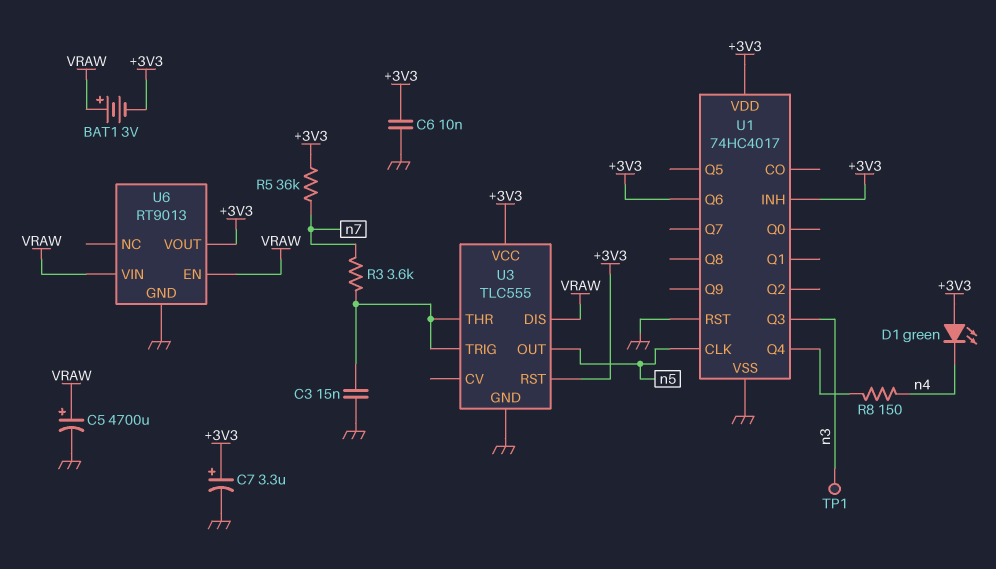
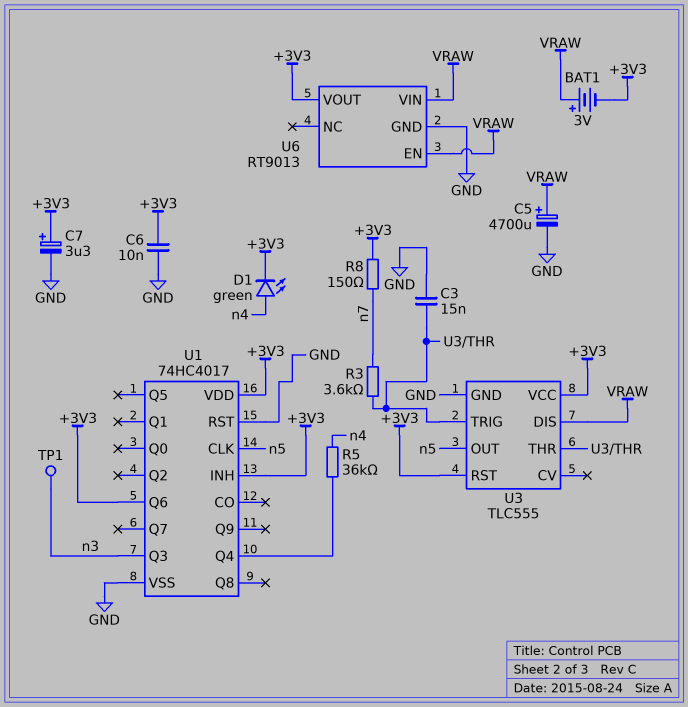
D1: LED green (A +3V3, K n4) -> LED green (A n4, K +3V3)
R5: 36k (+3V3, n7) -> 36k (U1/Q4, n4)
R8: 150 (U1/Q4, n4) -> 150 (+3V3, n7)

